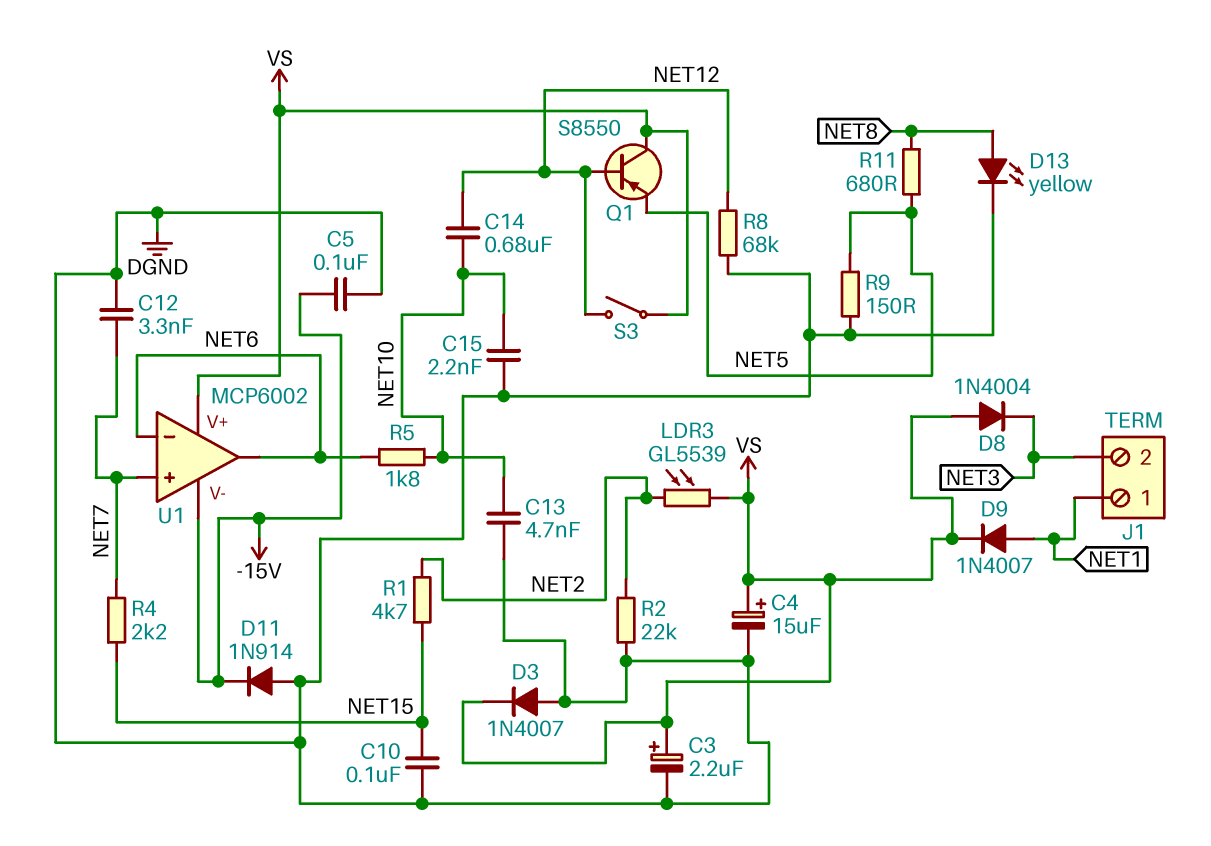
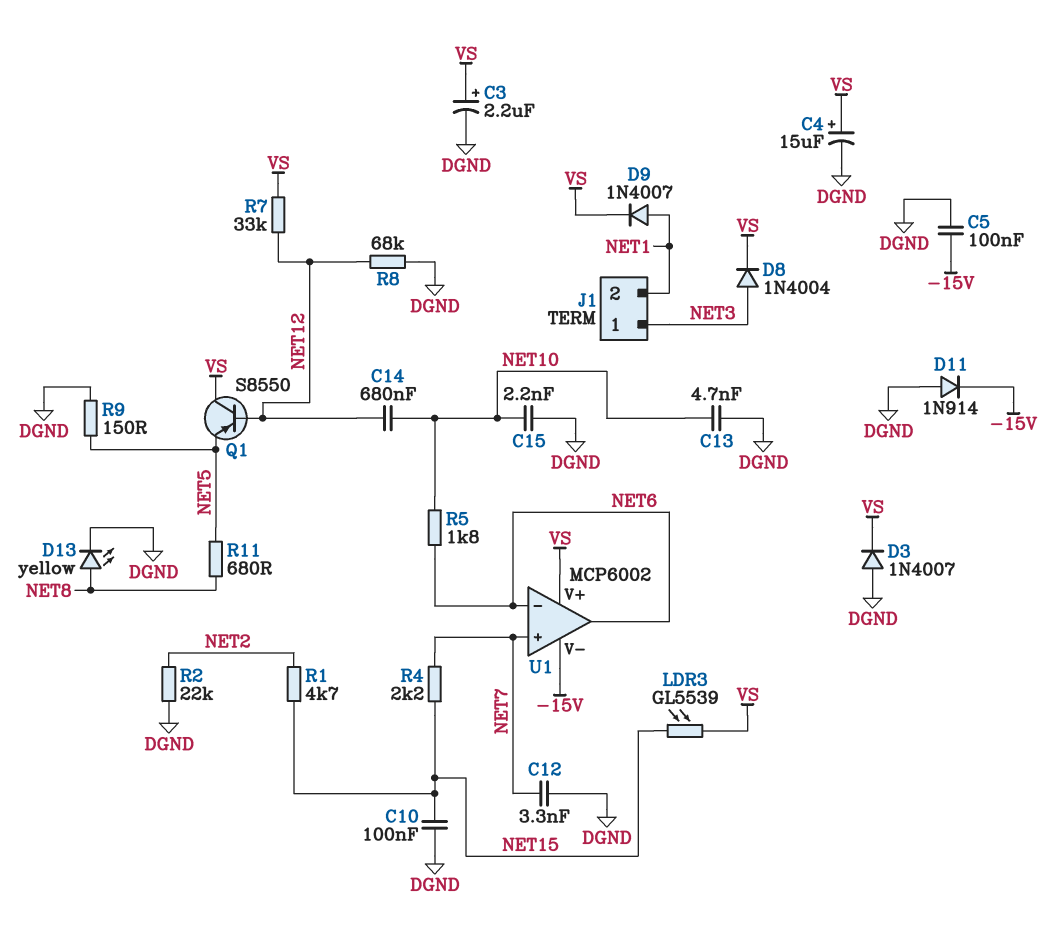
D8: diode 1N4004 (A VS, K NET3) -> diode 1N4004 (A NET3, K VS)
J1 pin 1: NET1 -> NET3
J1 pin 2: NET3 -> NET1
LDR3: GL5539 (NET2, VS) -> GL5539 (NET15, VS)
R7: none -> 33k (NET12, VS)
S3: switch (NET12, VS) -> none

